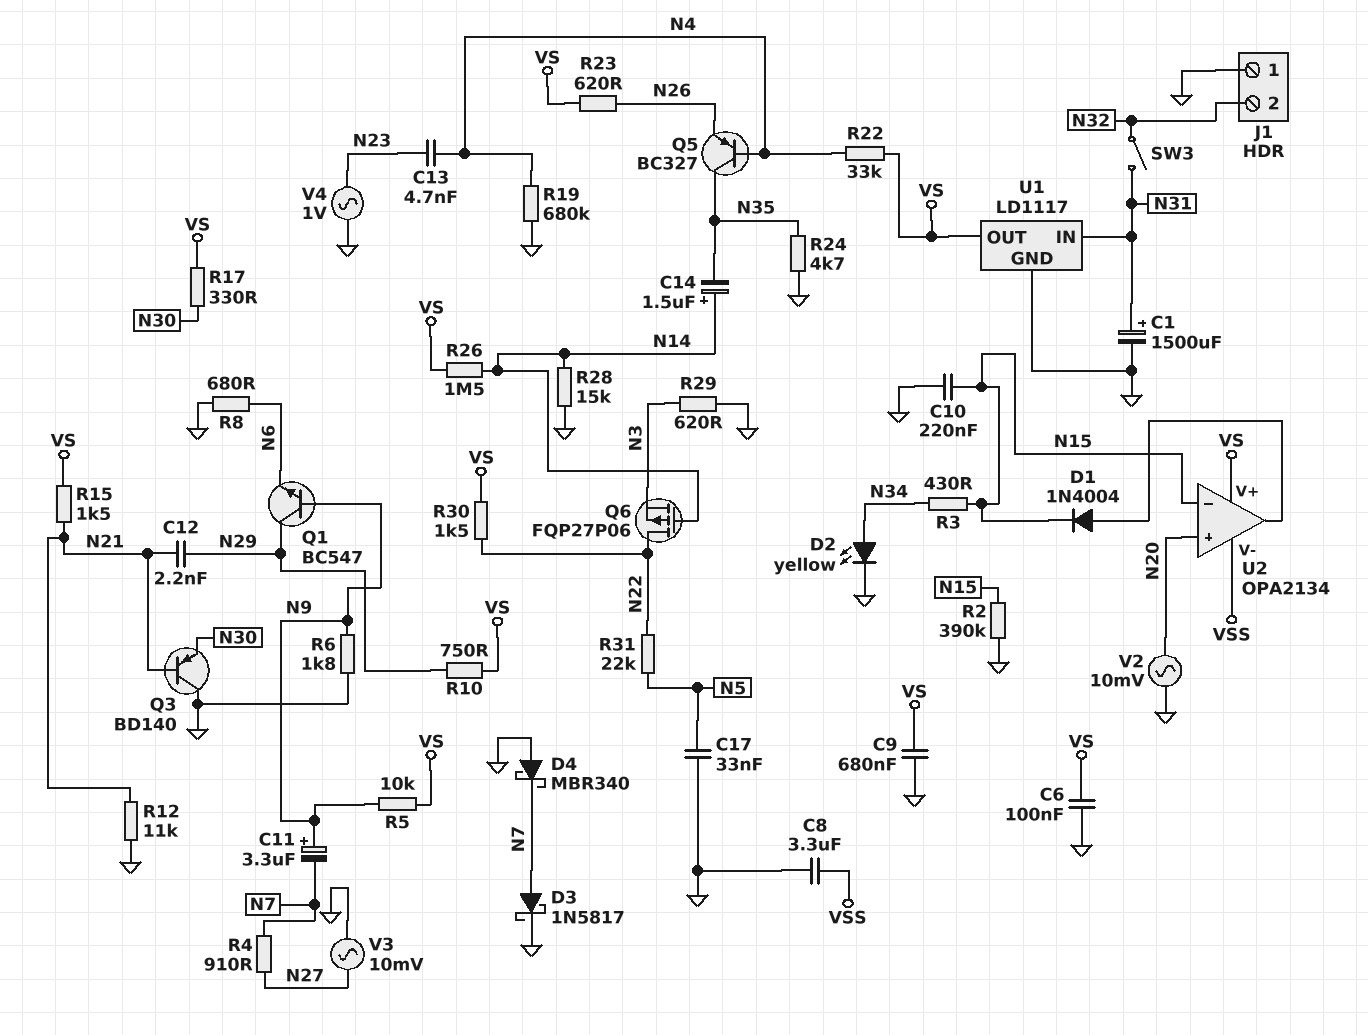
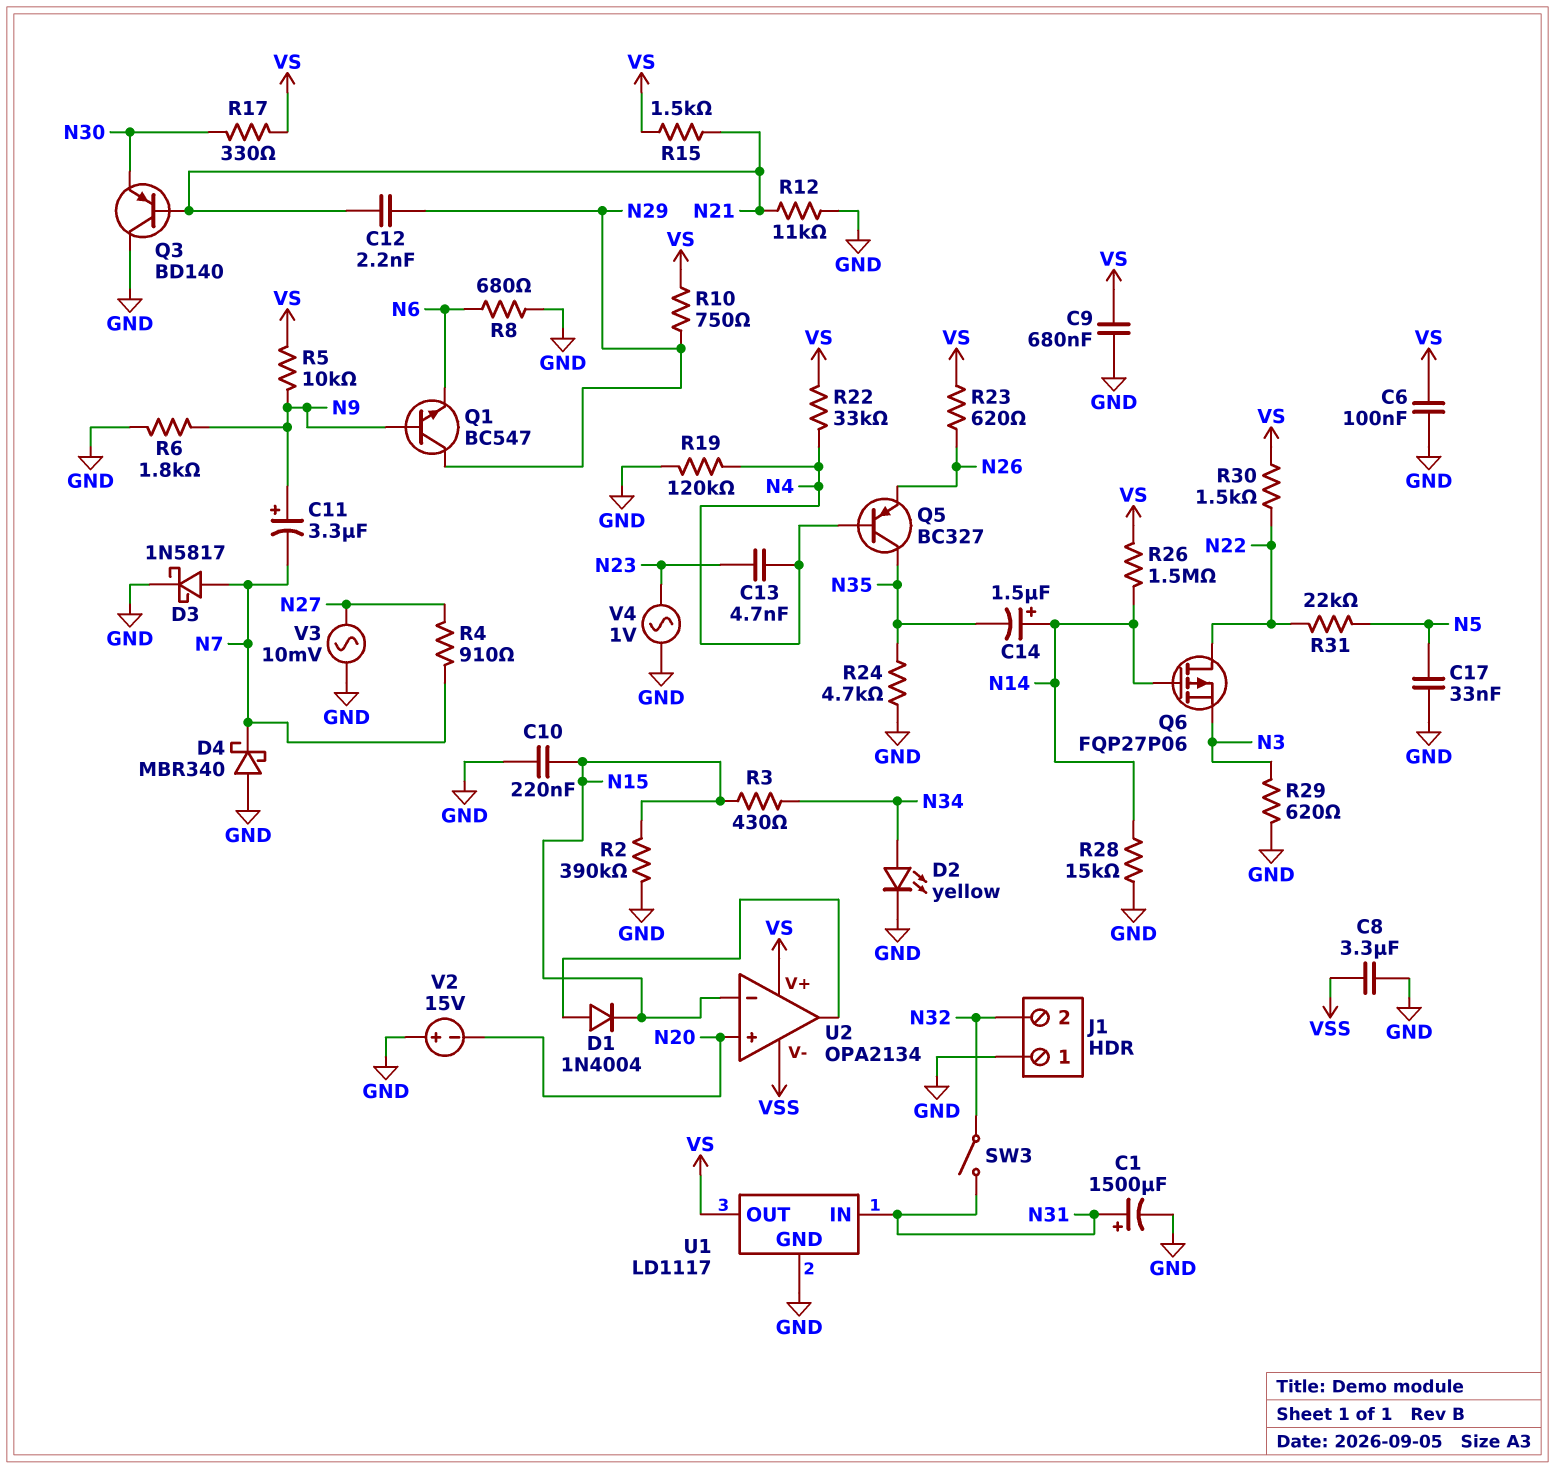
R19: 680k (GND, N4) -> 120k (GND, N4)
V2: AC 10mV (GND, N20) -> 15V (plus GND, minus N20)

